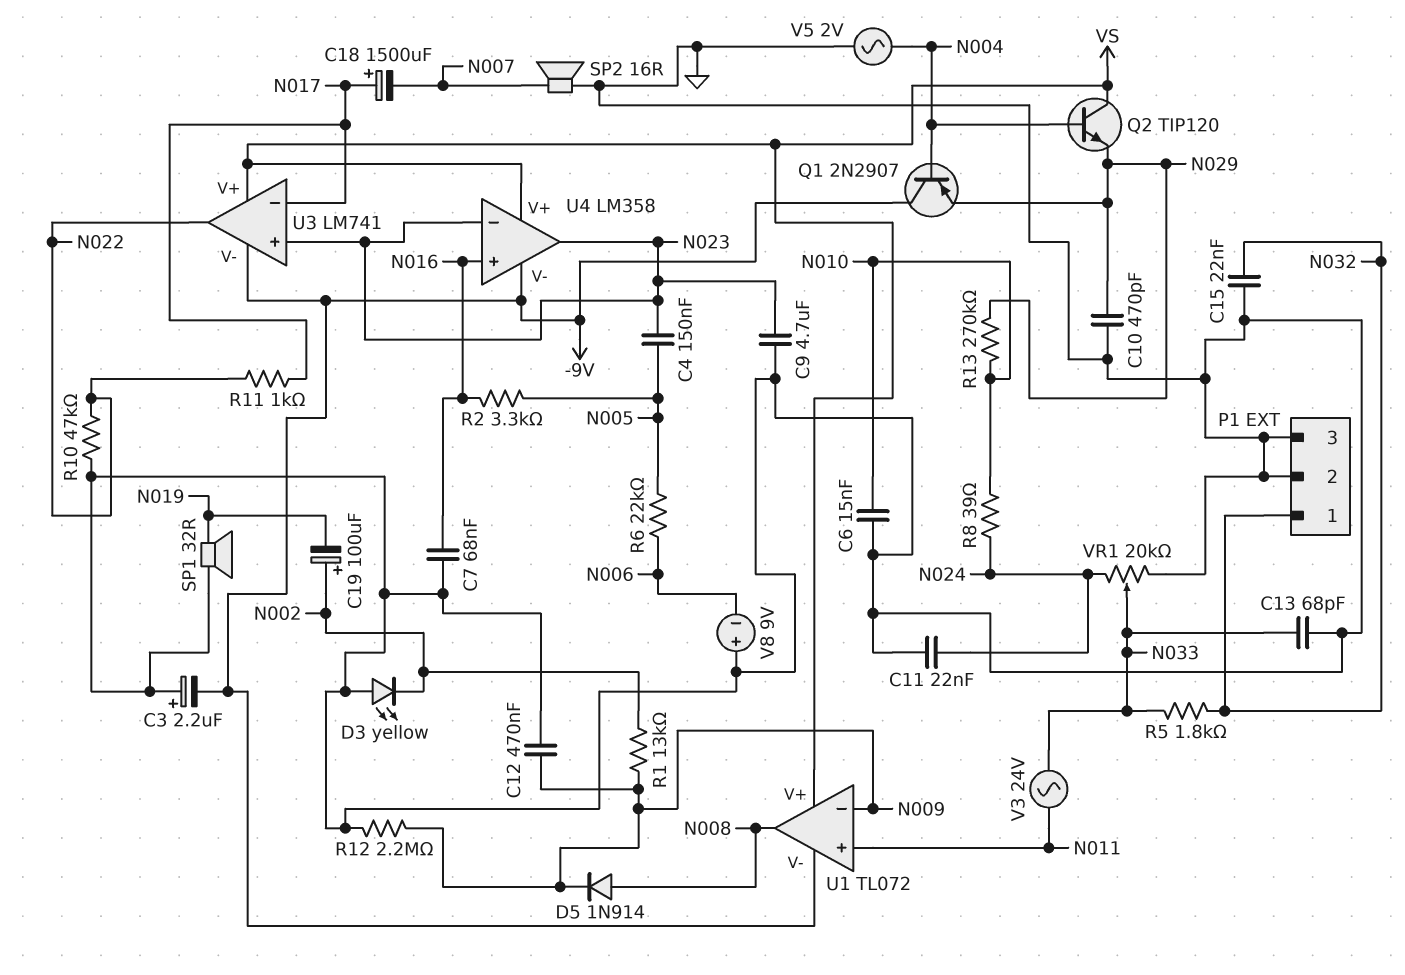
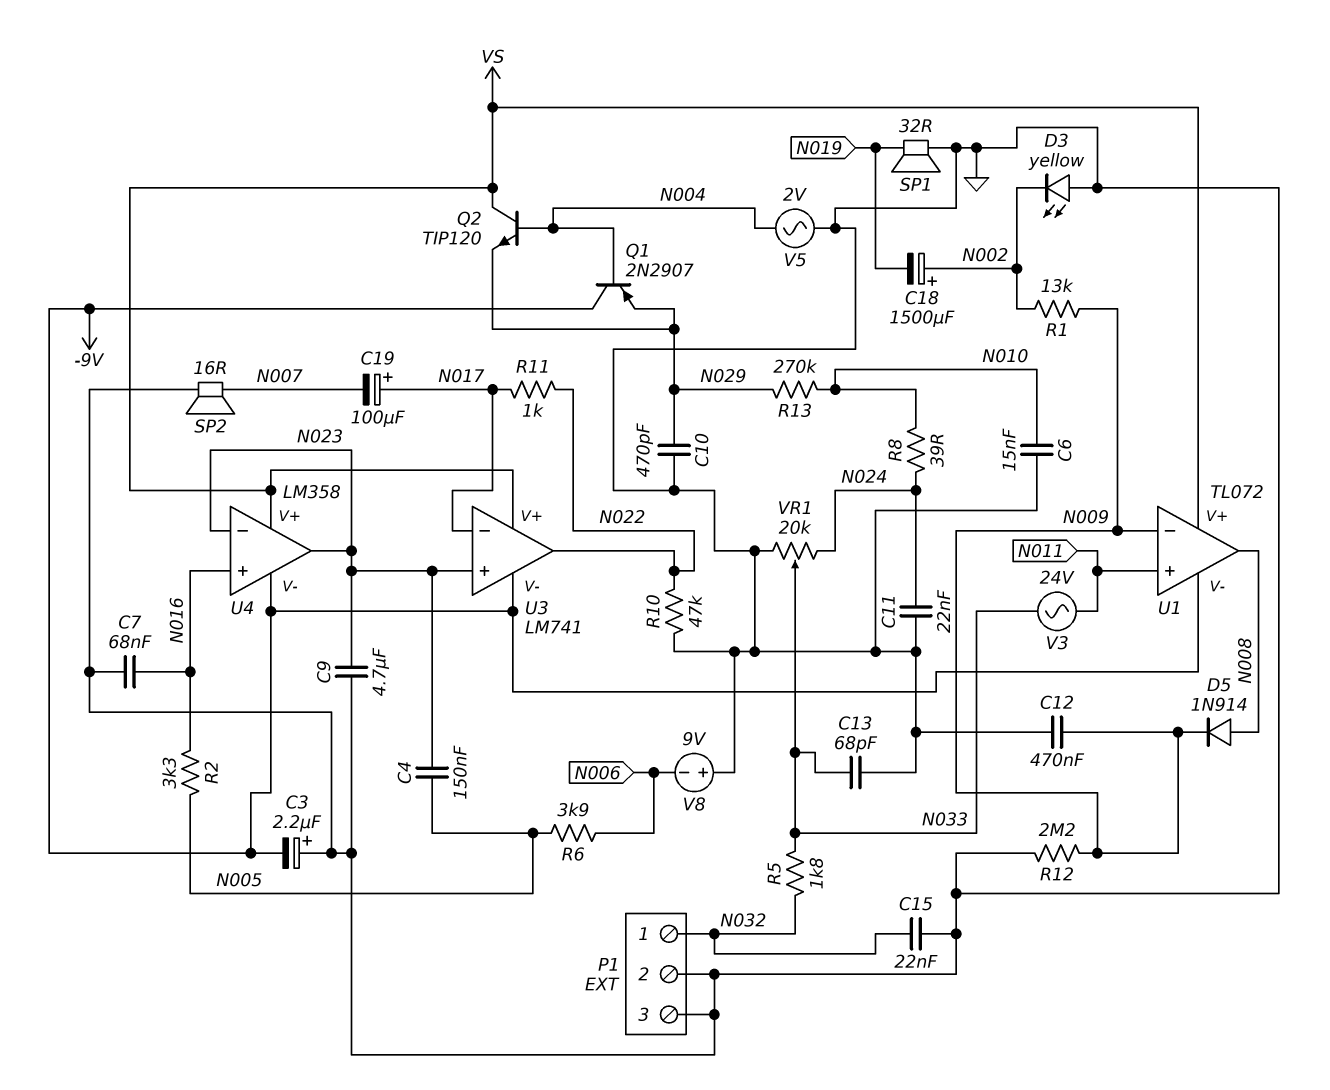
C18: 1500uF (plus N017, minus N007) -> 1500uF (plus N002, minus N019)
C19: 100uF (plus N002, minus N019) -> 100uF (plus N017, minus N007)
R6: 22k (N005, N006) -> 3.9k (N005, N006)

